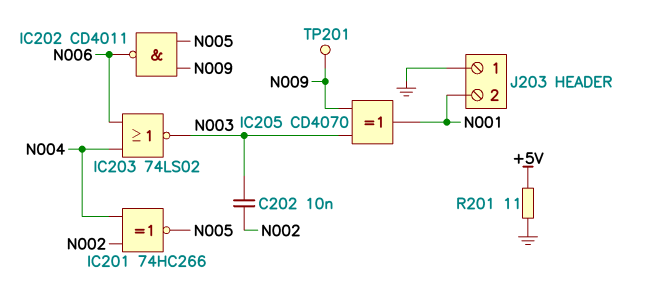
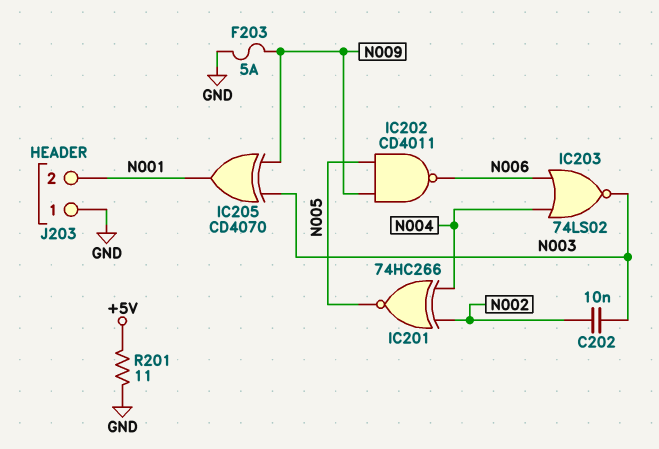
F203: none -> 5A (GND, N009)
TP201: test point (N009) -> none

